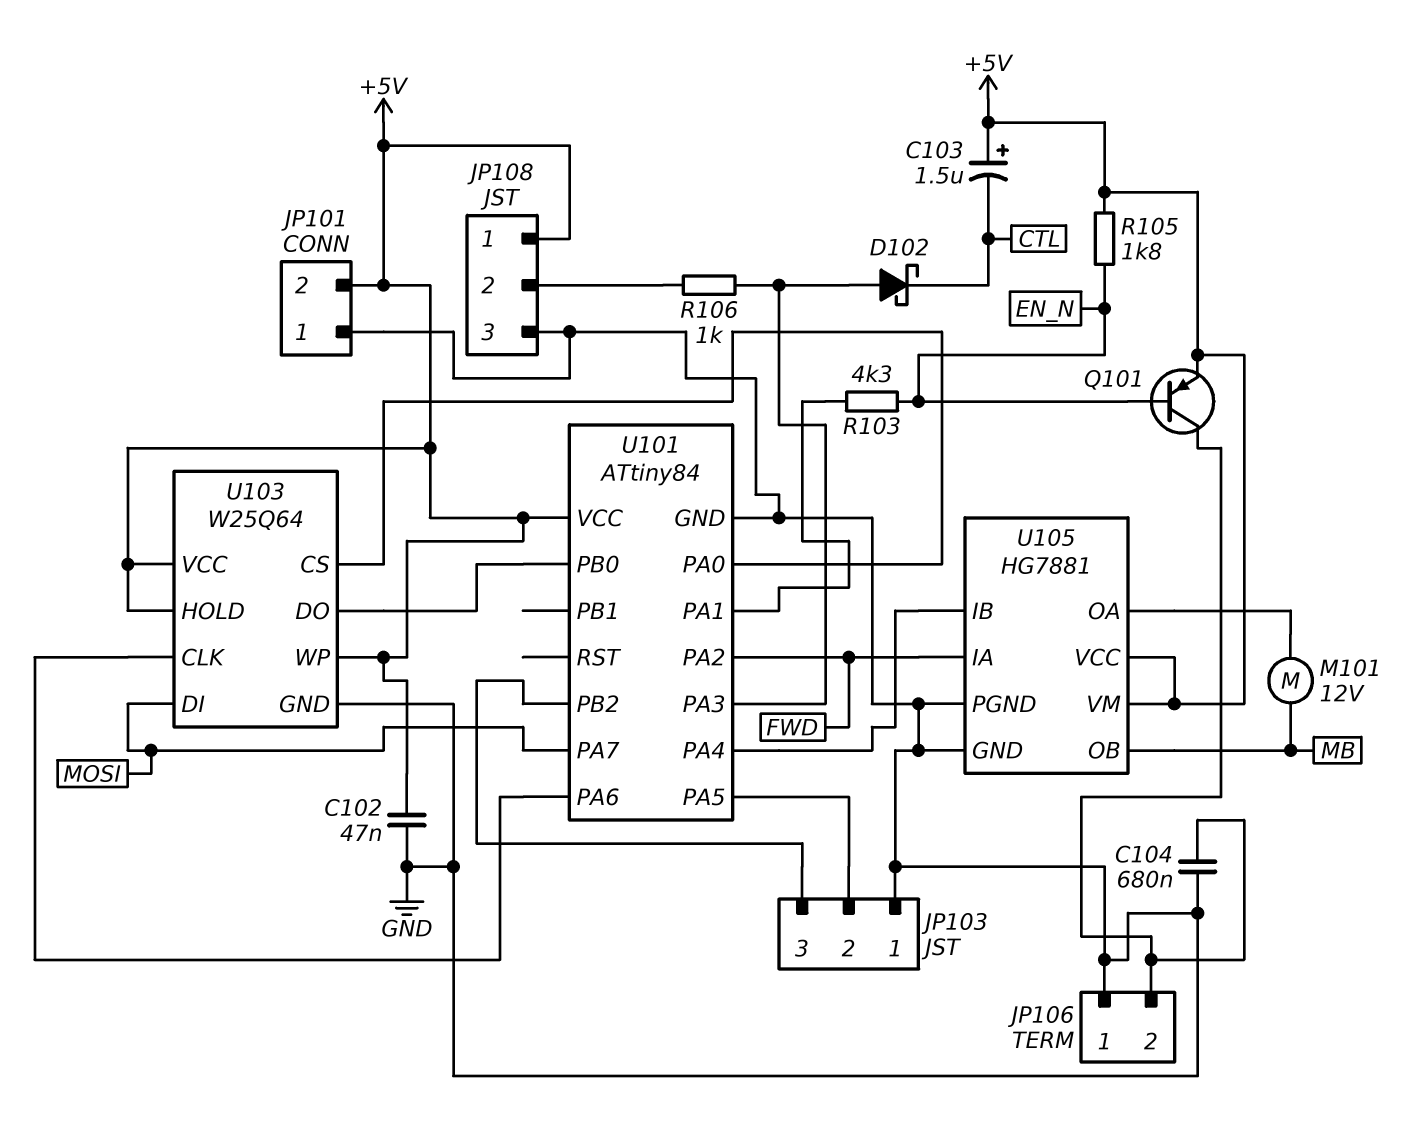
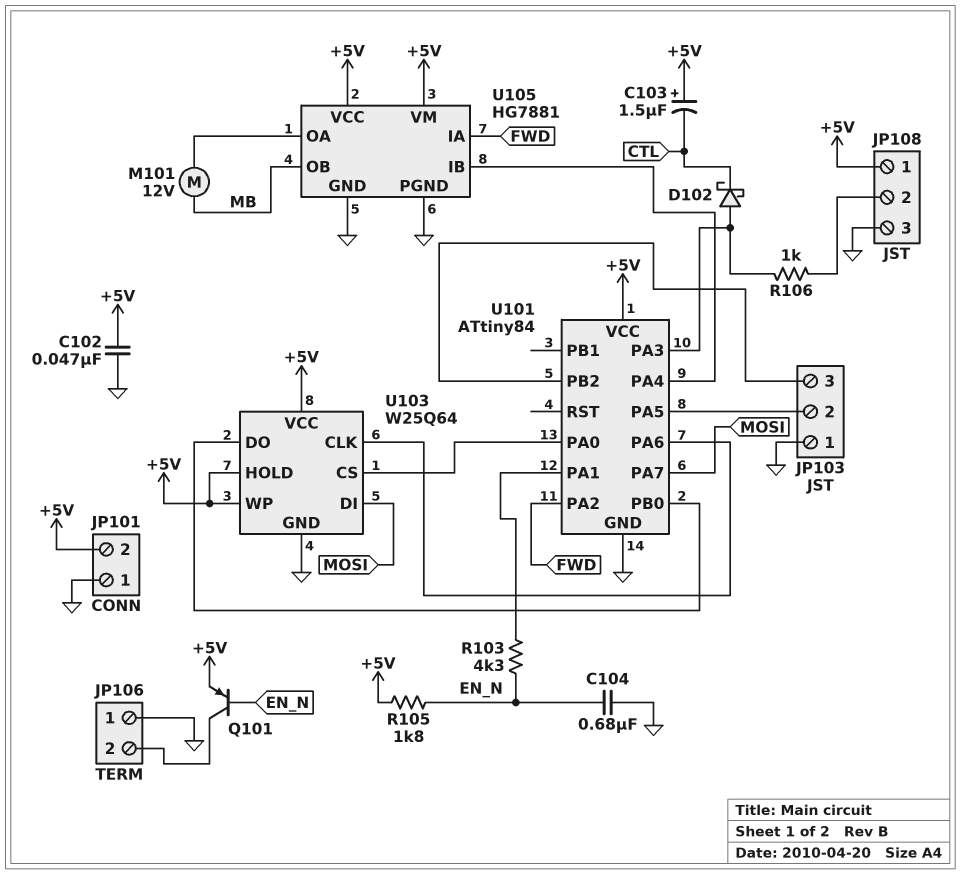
C104: 680nF (GND, JP106/2) -> 680nF (EN_N, GND)

